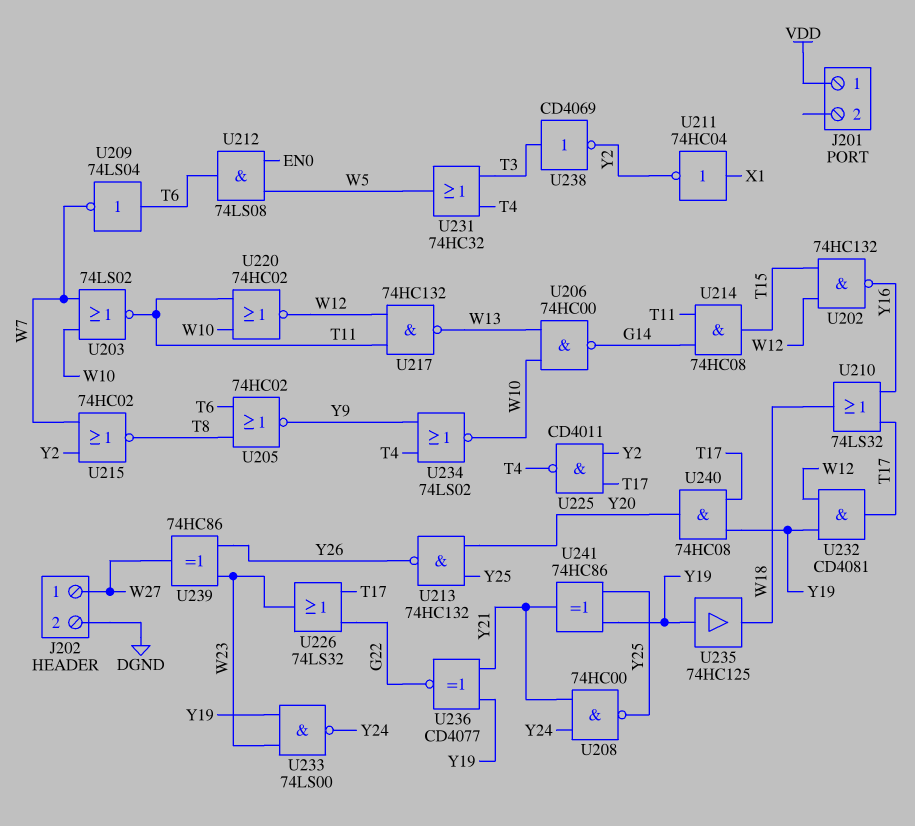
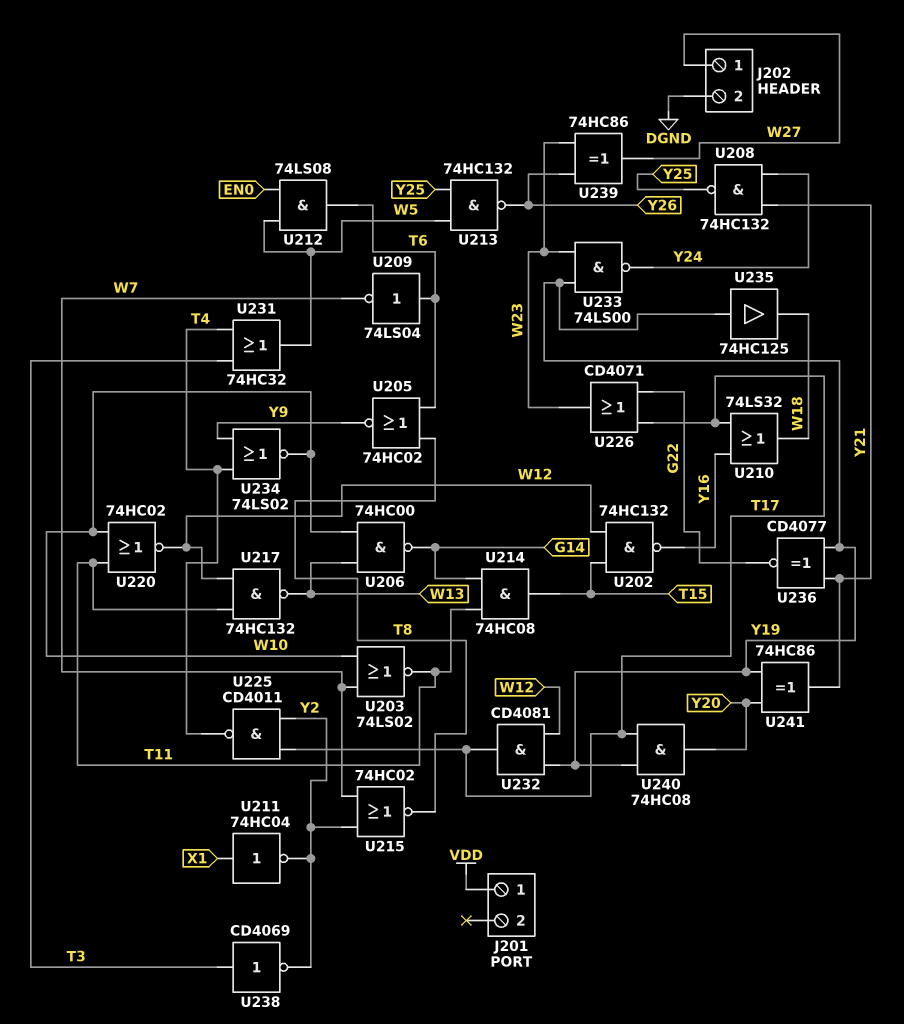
U208: NAND 74HC00 (in Y21, in Y24, out Y25) -> NAND 74HC132 (in Y21, in Y24, out Y25)
U213: NAND 74HC132 (in Y20, in Y25, out Y26) -> NAND 74HC132 (in W5, in Y25, out Y26)
U226: OR 74LS32 (in G22, in T17, out W23) -> OR CD4071 (in G22, in T17, out W23)
U241: XOR 74HC86 (in Y19, in Y25, out Y21) -> XOR 74HC86 (in Y19, in Y20, out Y21)

